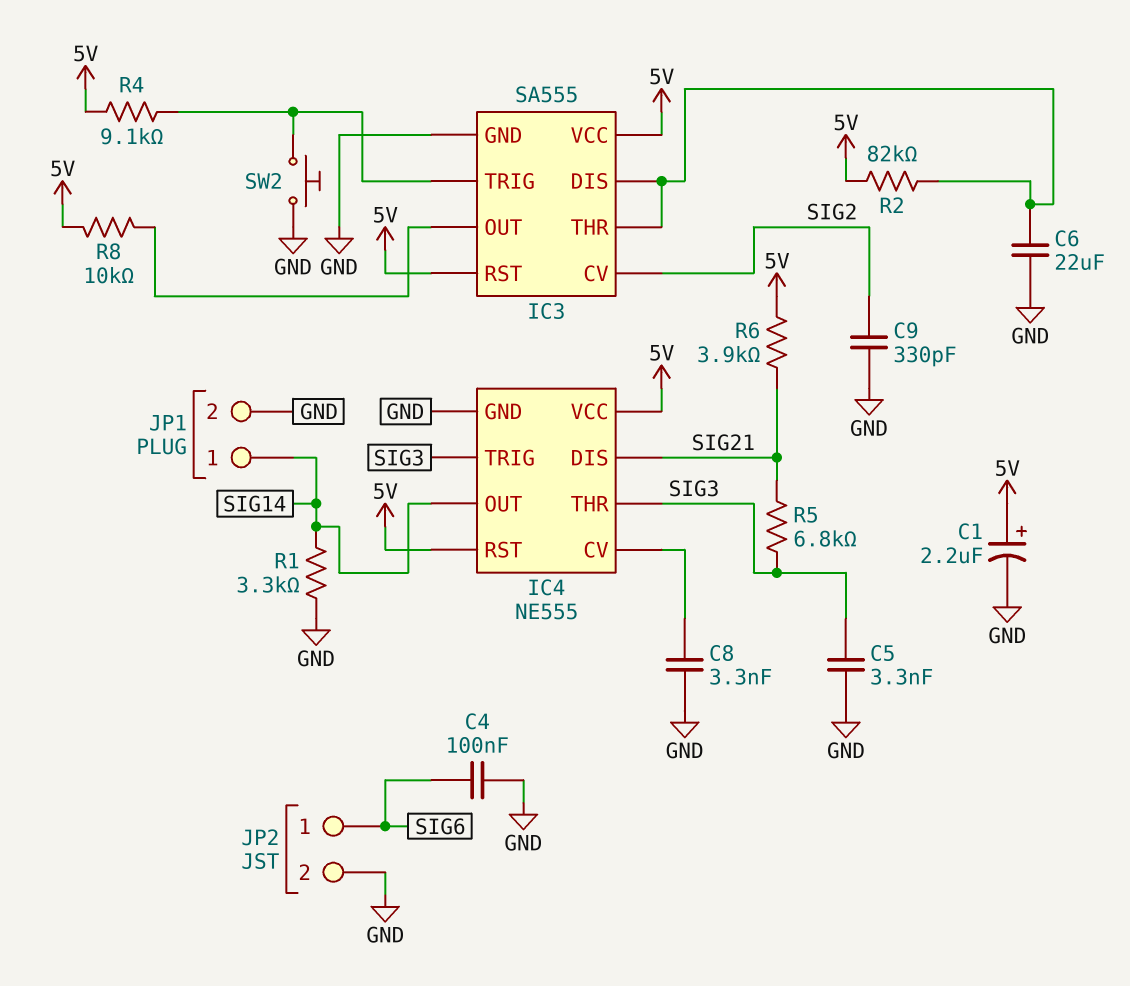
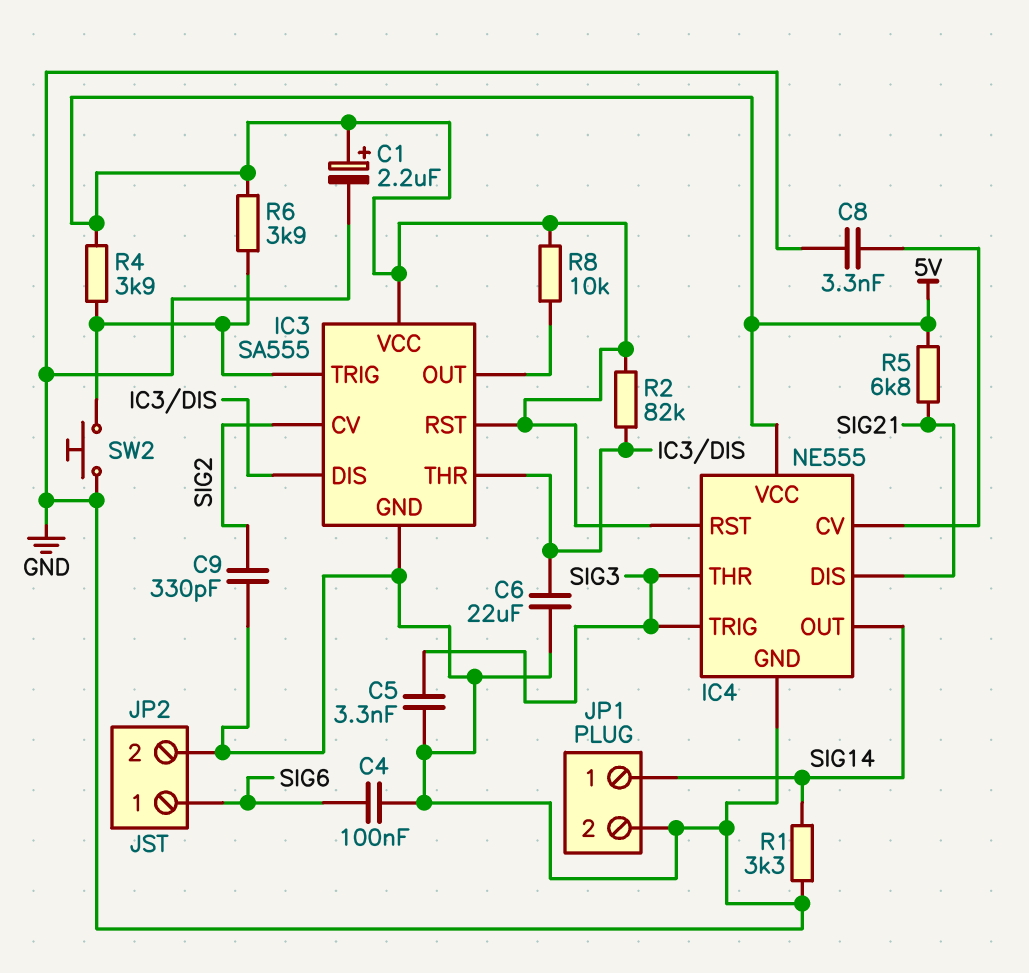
R4: 9.1k (5V, IC3/TRIG) -> 3.9k (5V, IC3/TRIG)
R5: 6.8k (SIG3, SIG21) -> 6.8k (5V, SIG21)
R6: 3.9k (5V, SIG21) -> 3.9k (5V, IC3/TRIG)

